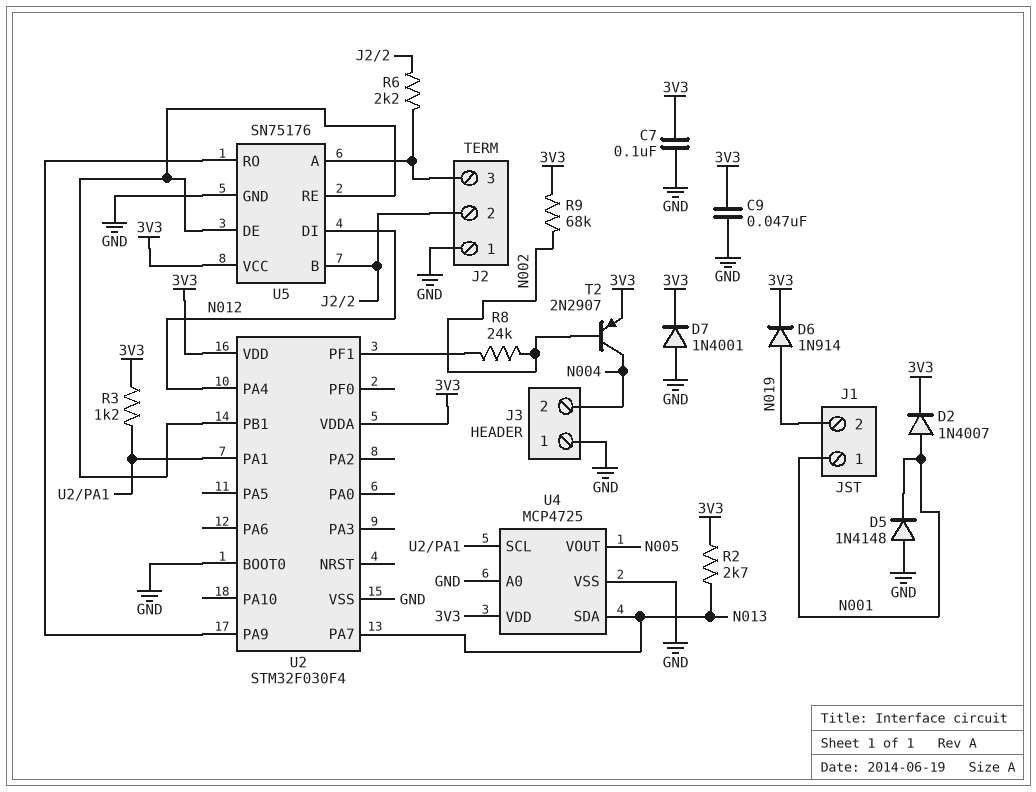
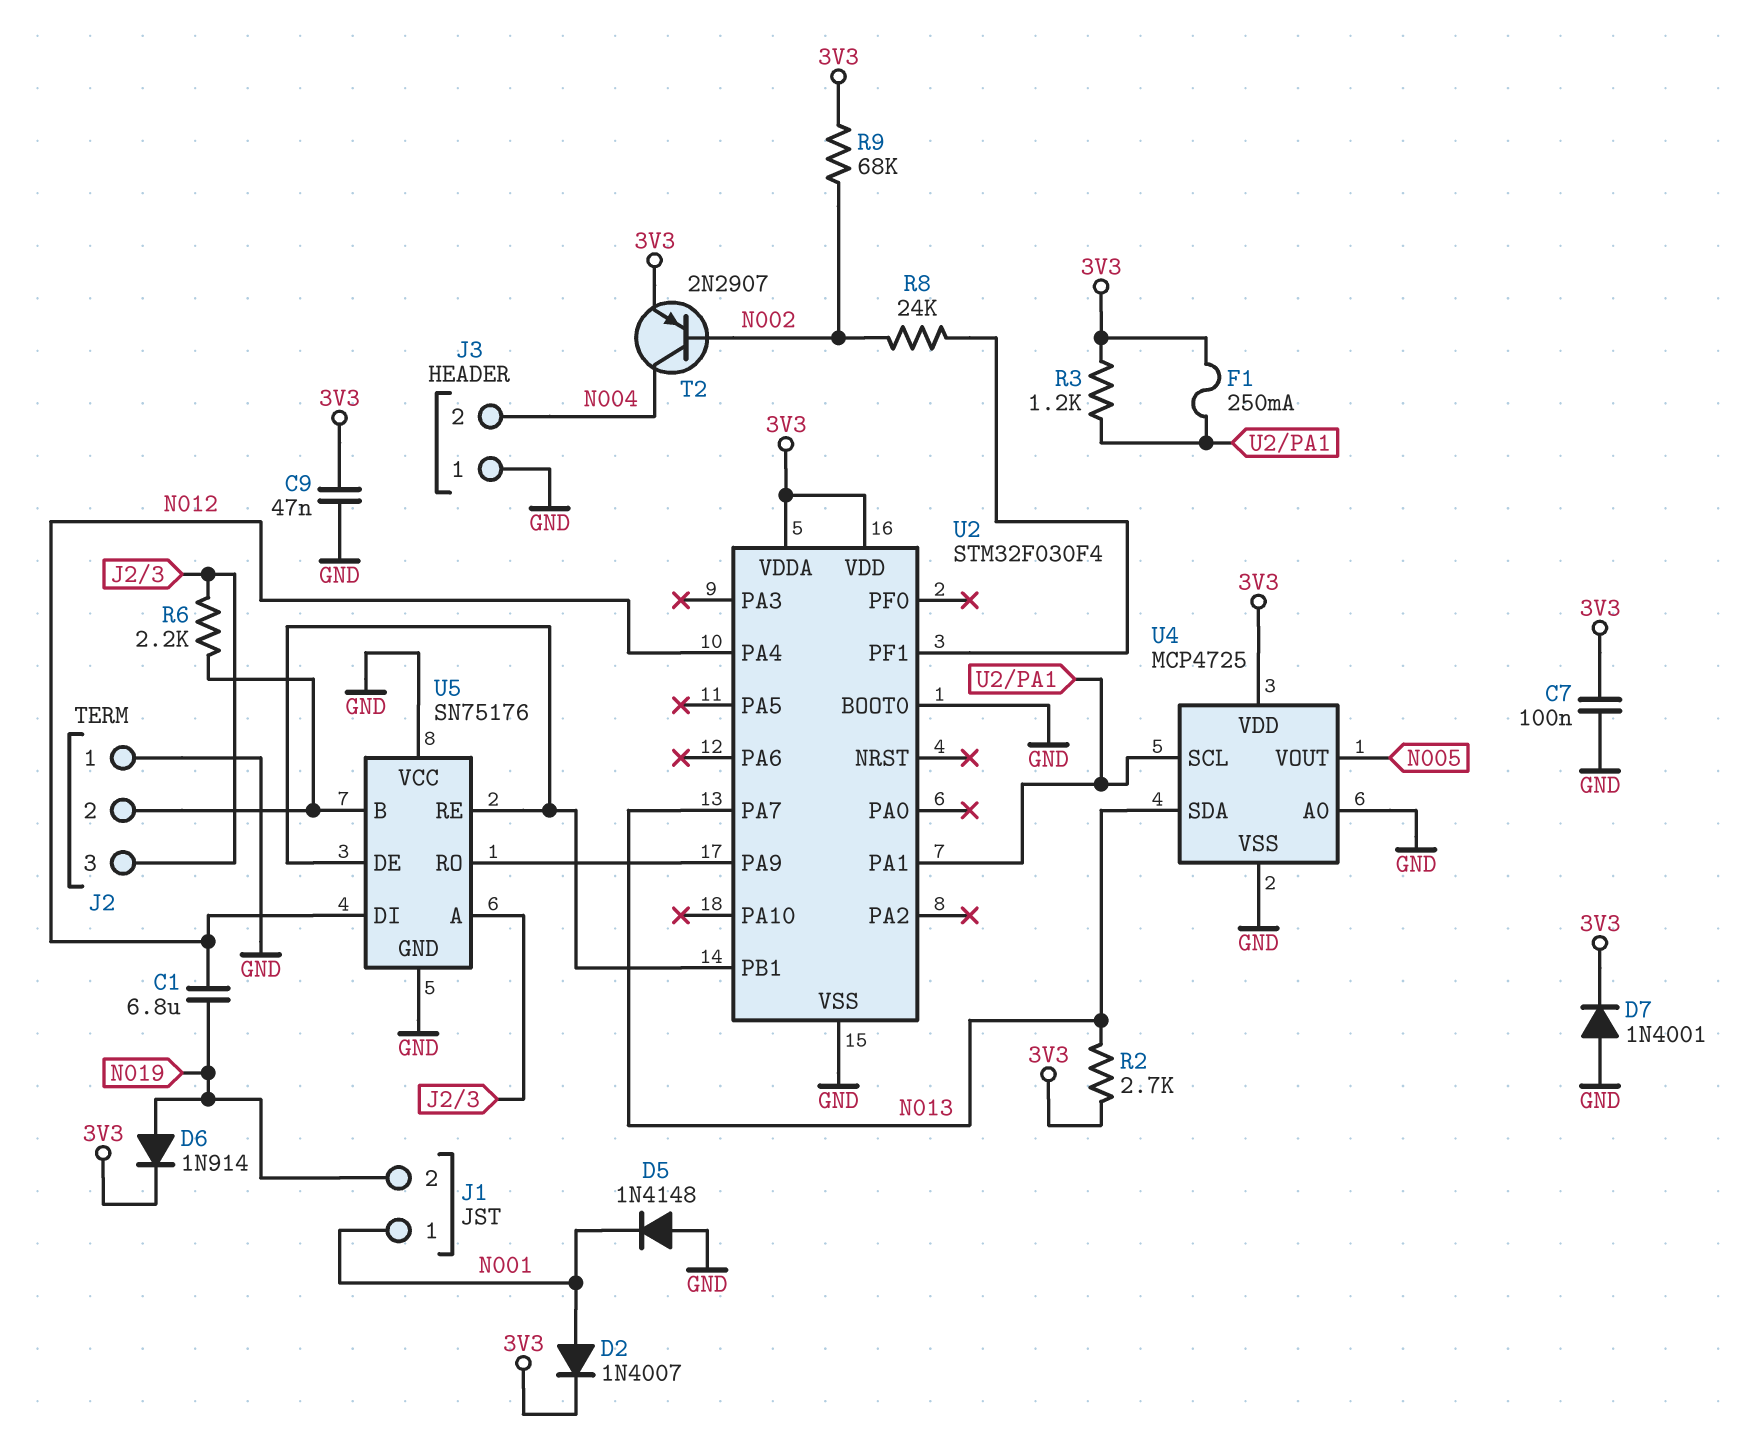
C1: none -> 6.8uF (N012, N019)
F1: none -> 250mA (3V3, U2/PA1)
U5 pin VCC: 3V3 -> GND

